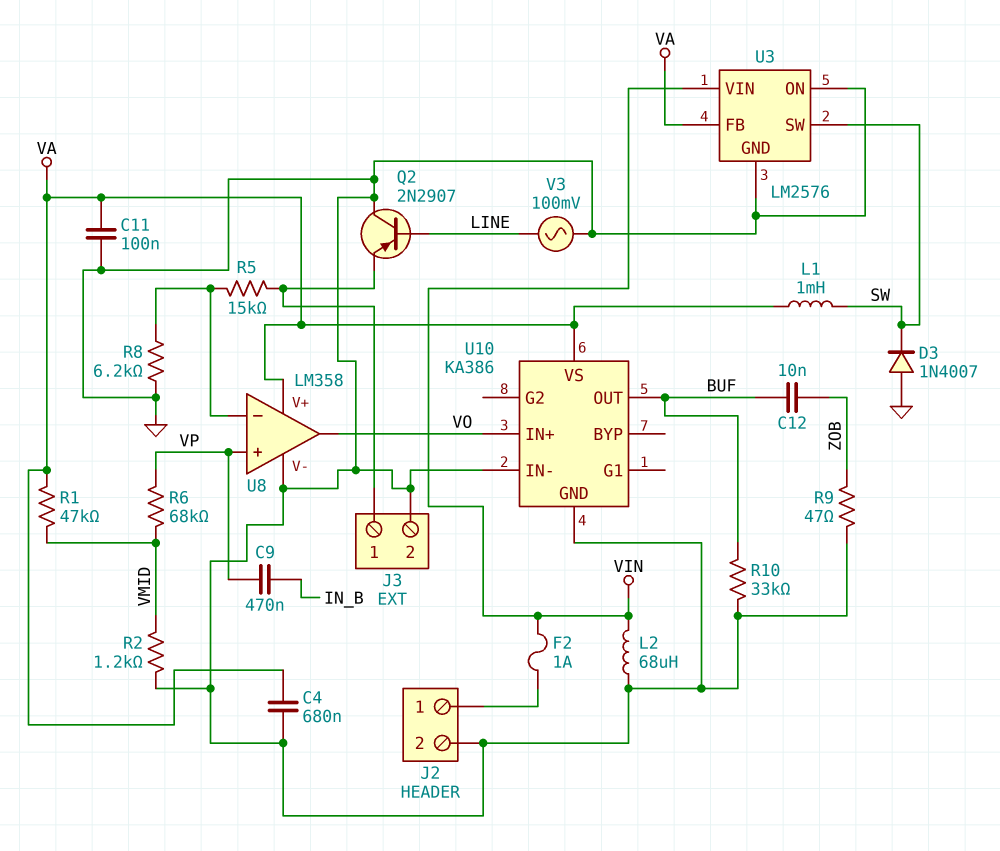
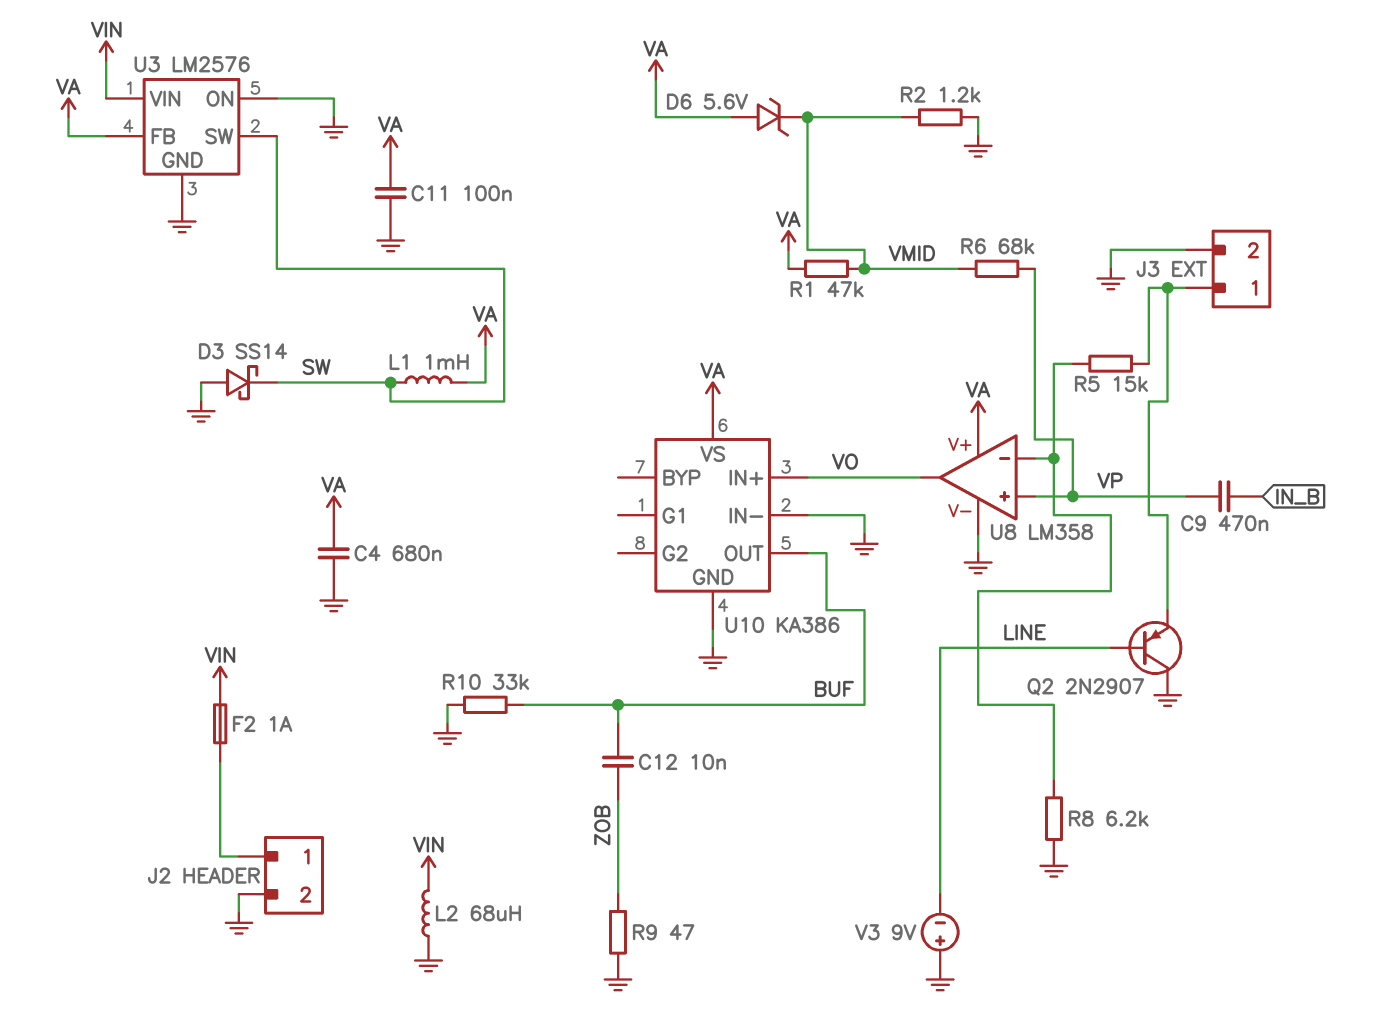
D3: diode 1N4007 (A GND, K SW) -> schottky SS14 (A GND, K SW)
D6: none -> zener 5.6V (A VA, K VMID)
V3: AC 100mV (GND, LINE) -> 9V (plus GND, minus LINE)

